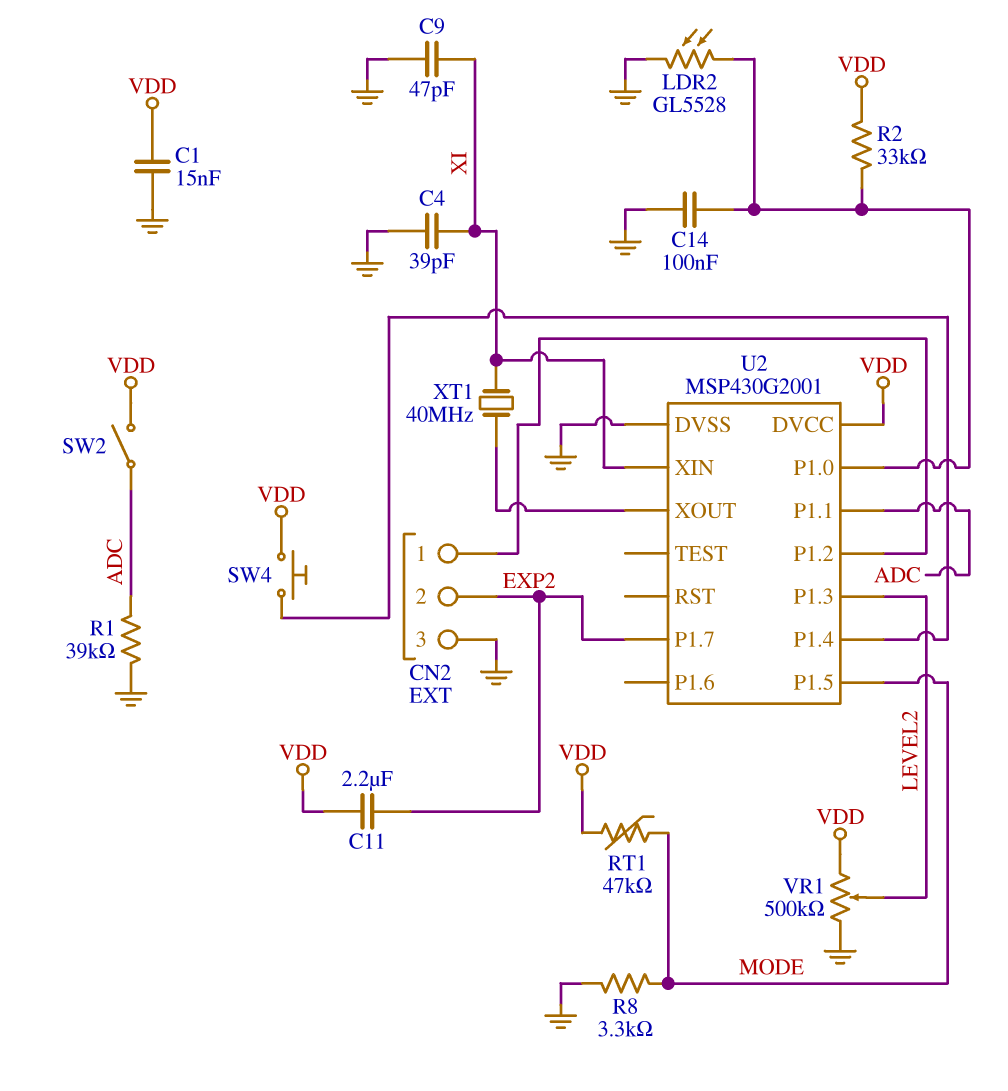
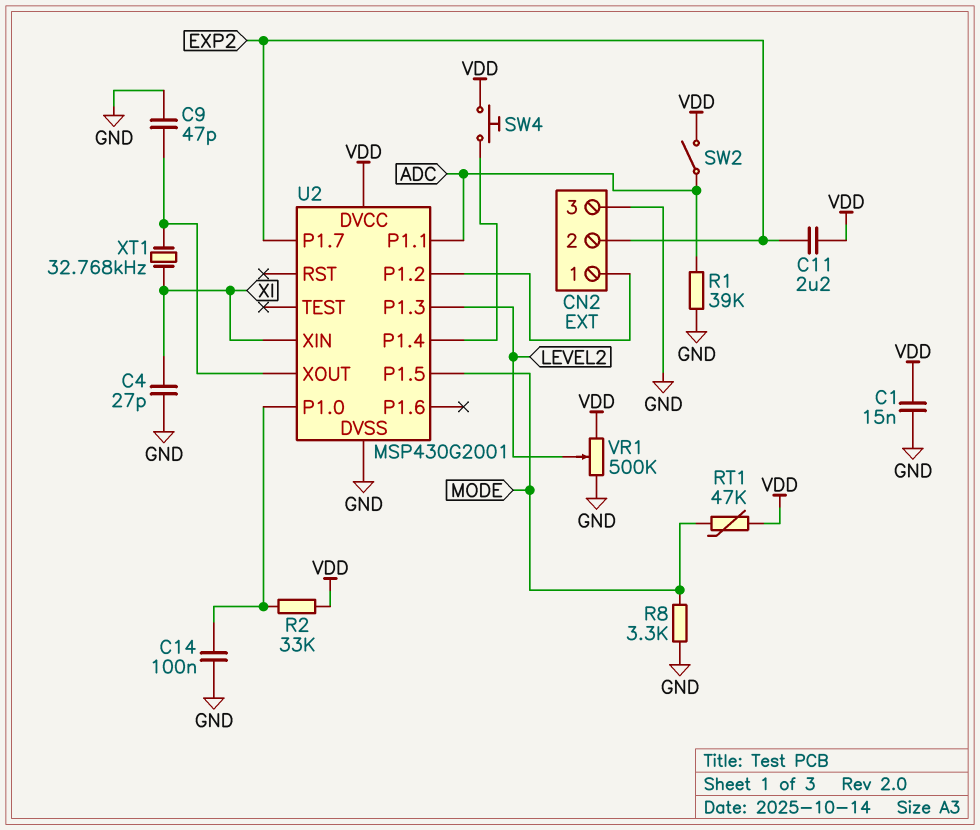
C4: 39pF (GND, XI) -> 27pF (GND, XI)
C9: 47pF (GND, XI) -> 47pF (GND, U2/XOUT)
LDR2: GL5528 (GND, U2/P1.0) -> none
XT1: 40MHz (U2/XOUT, XI) -> 32.768kHz (U2/XOUT, XI)

